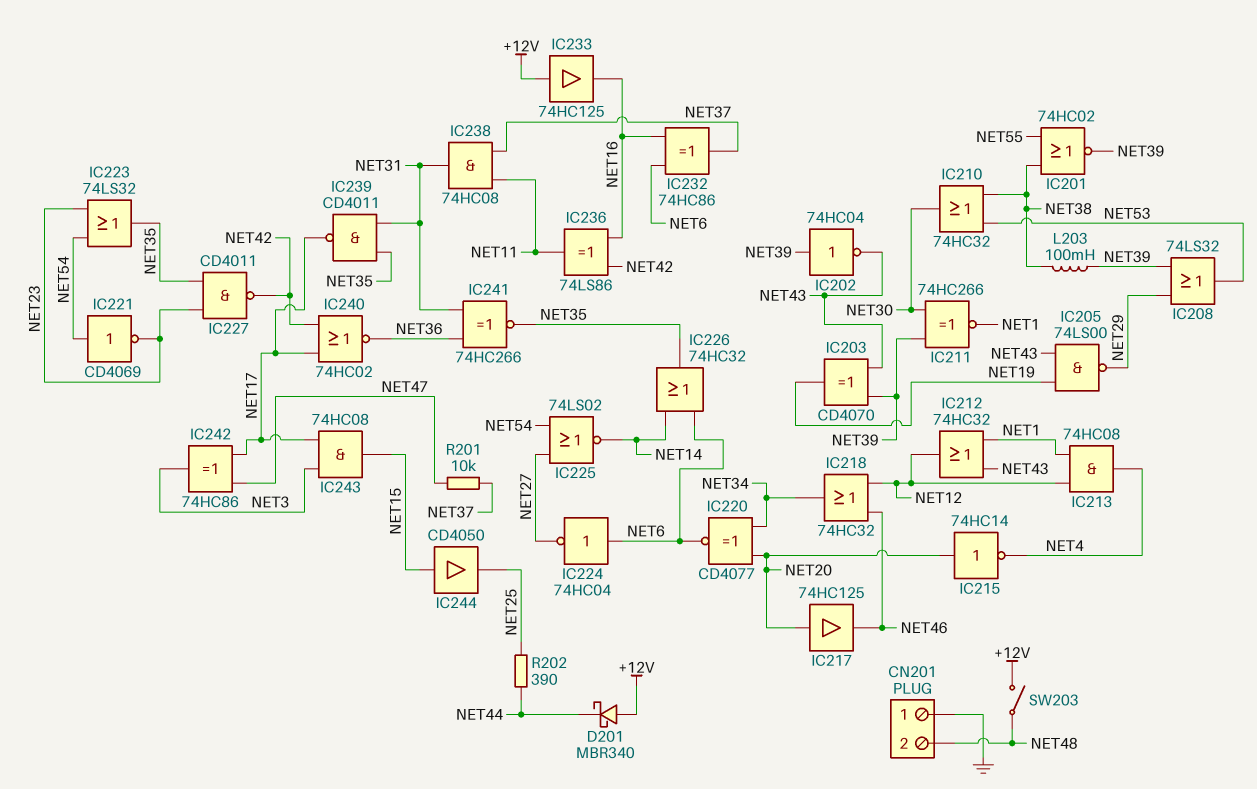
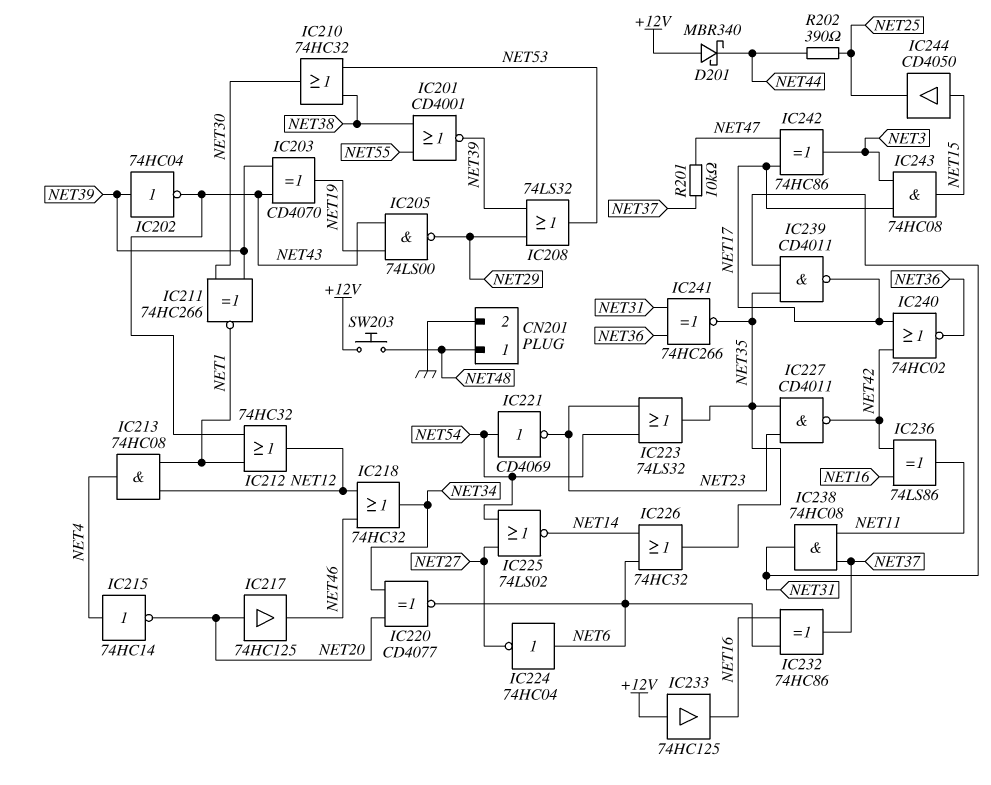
CN201 pin 1: GND -> NET48
CN201 pin 2: NET48 -> GND
IC201: NOR 74HC02 (in NET38, in NET55, out NET39) -> NOR CD4001 (in NET38, in NET55, out NET39)
IC215: NOT 74HC14 (in NET20, out NET4) -> NOT 74HC14 (in NET4, out NET20)
L203: 100mH (NET38, NET39) -> none
SW203: switch (+12V, NET48) -> button (+12V, NET48)

